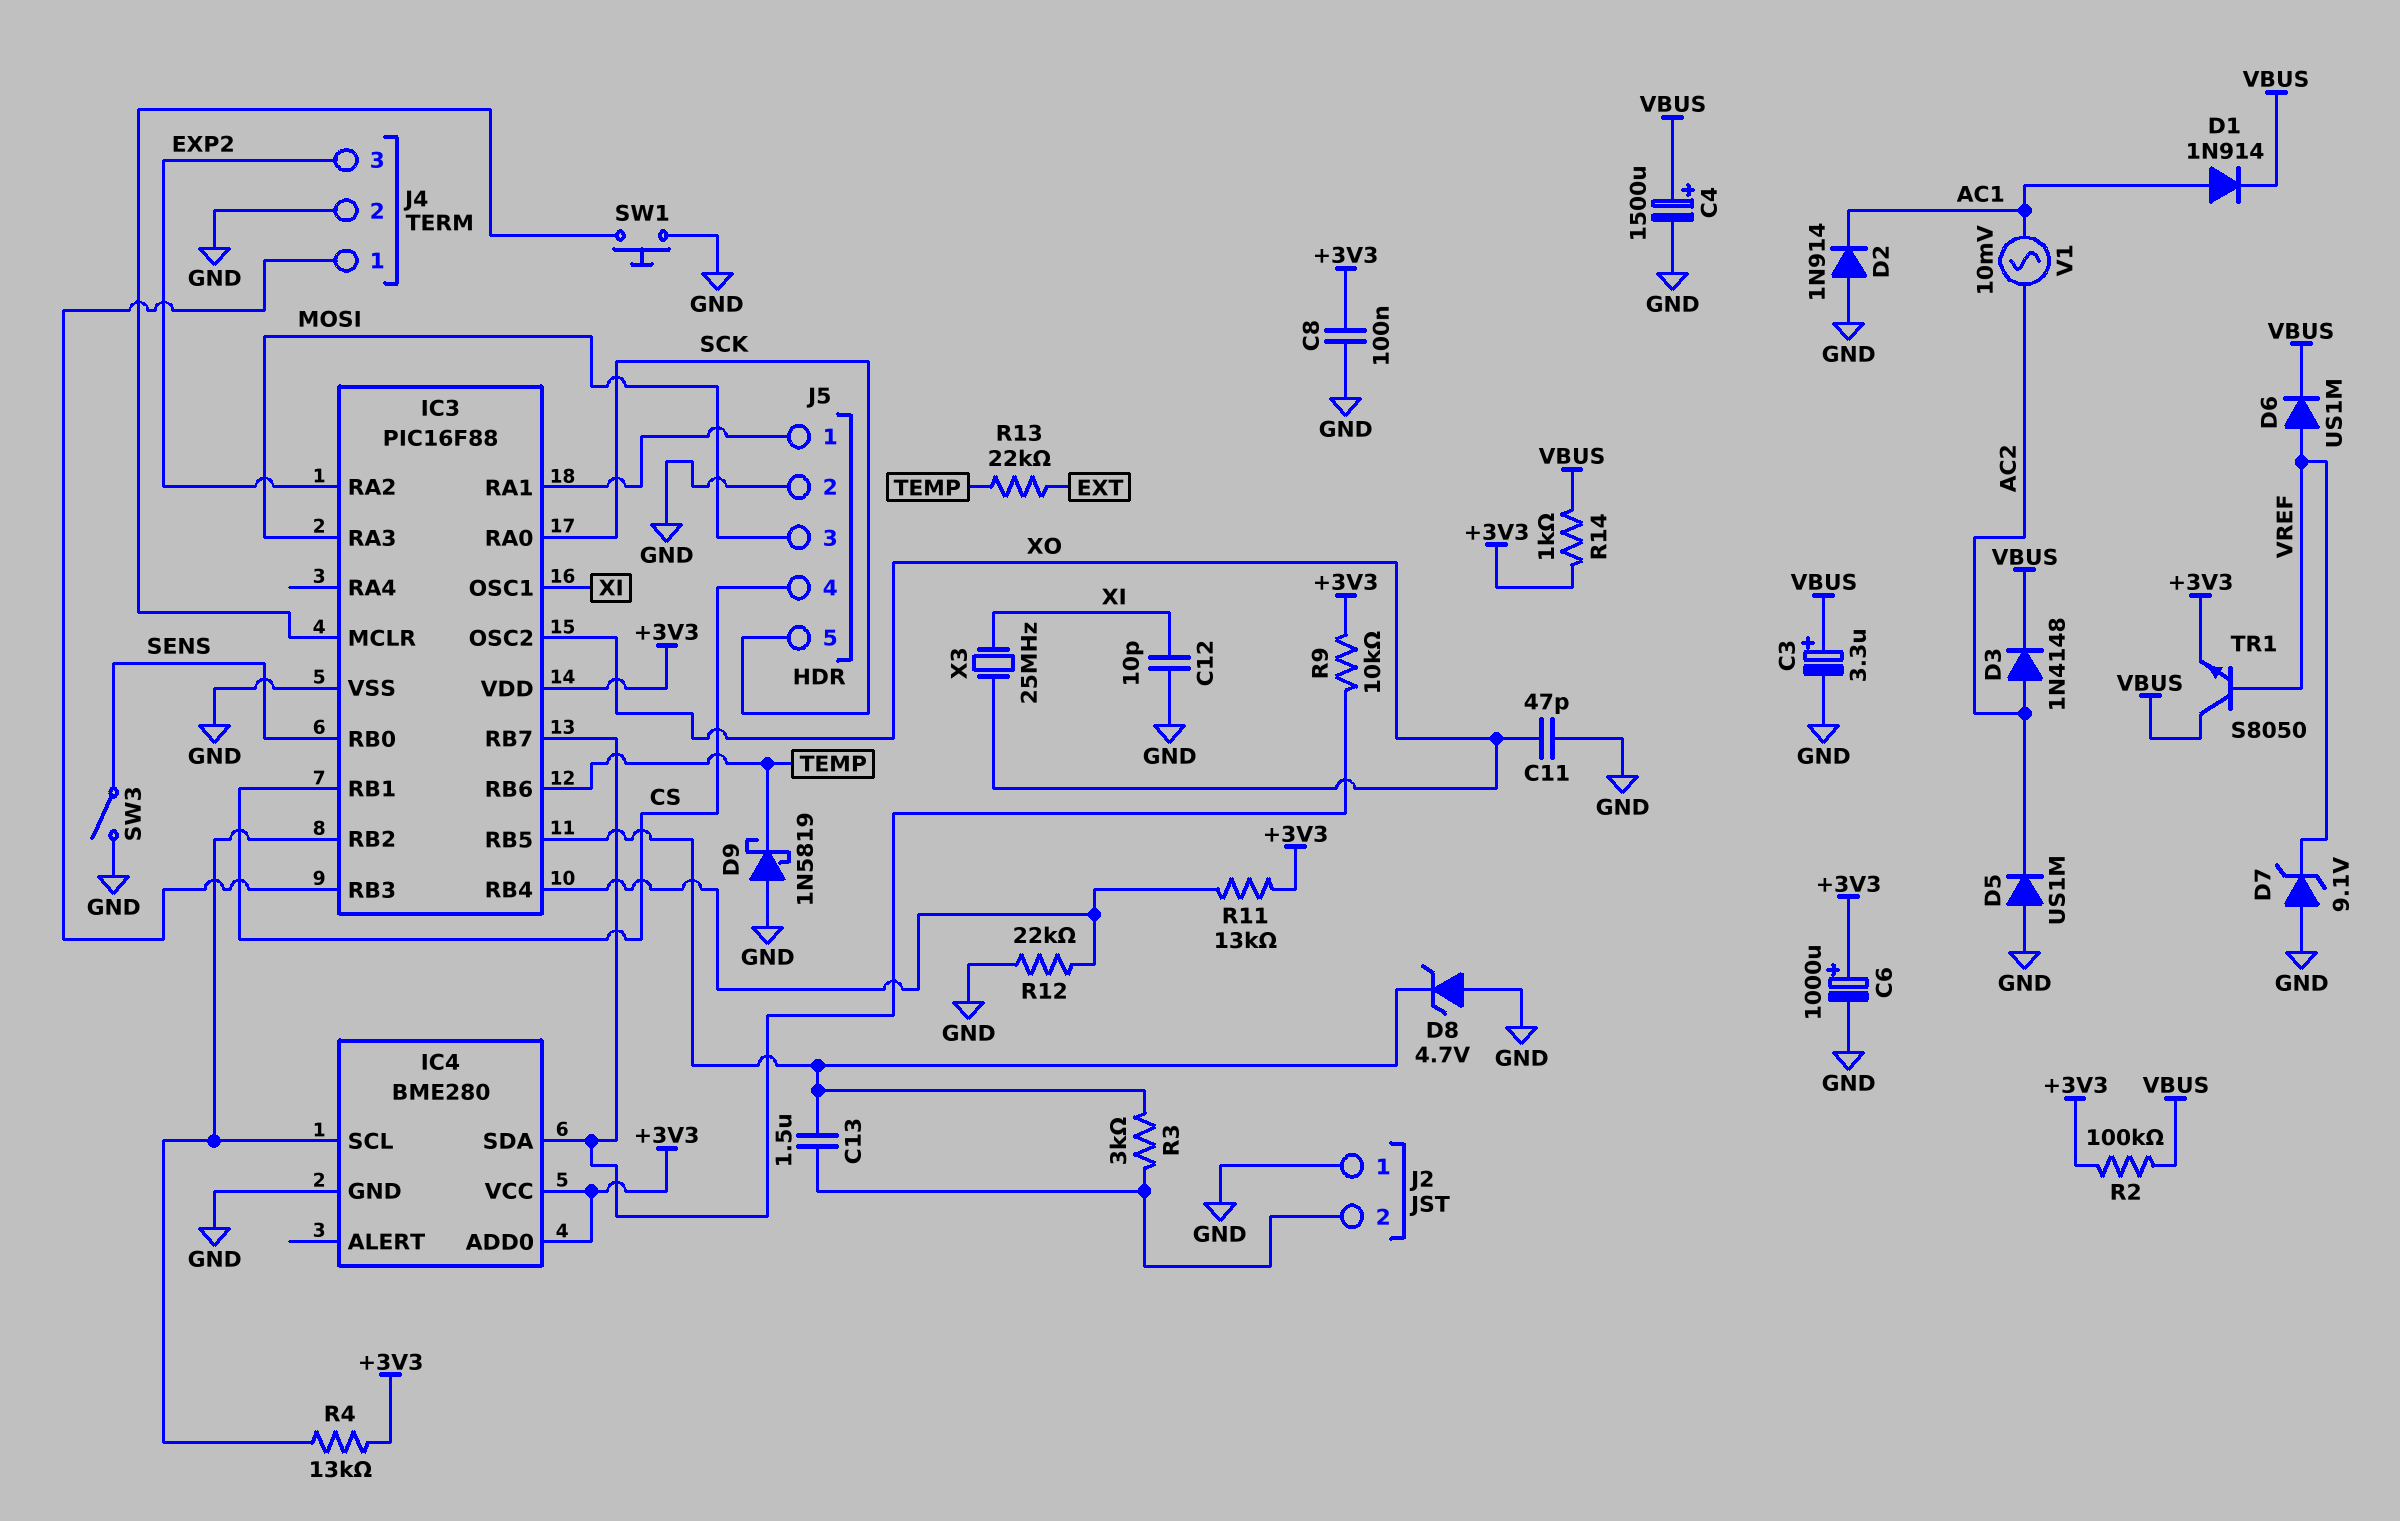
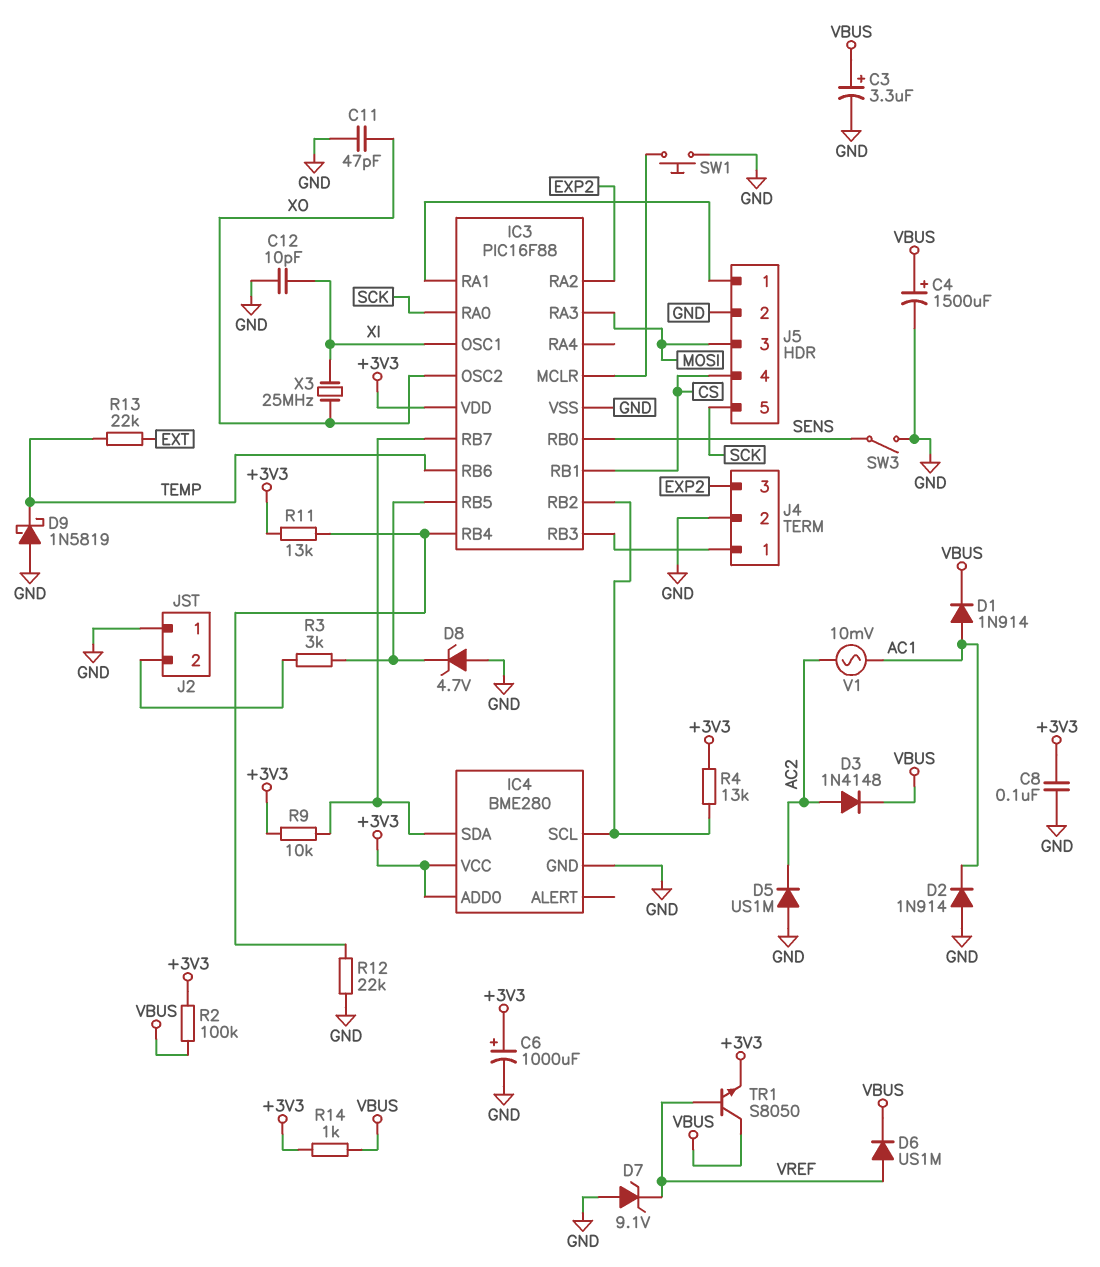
C13: 1.5uF (IC3/RB5, J2/2) -> none

